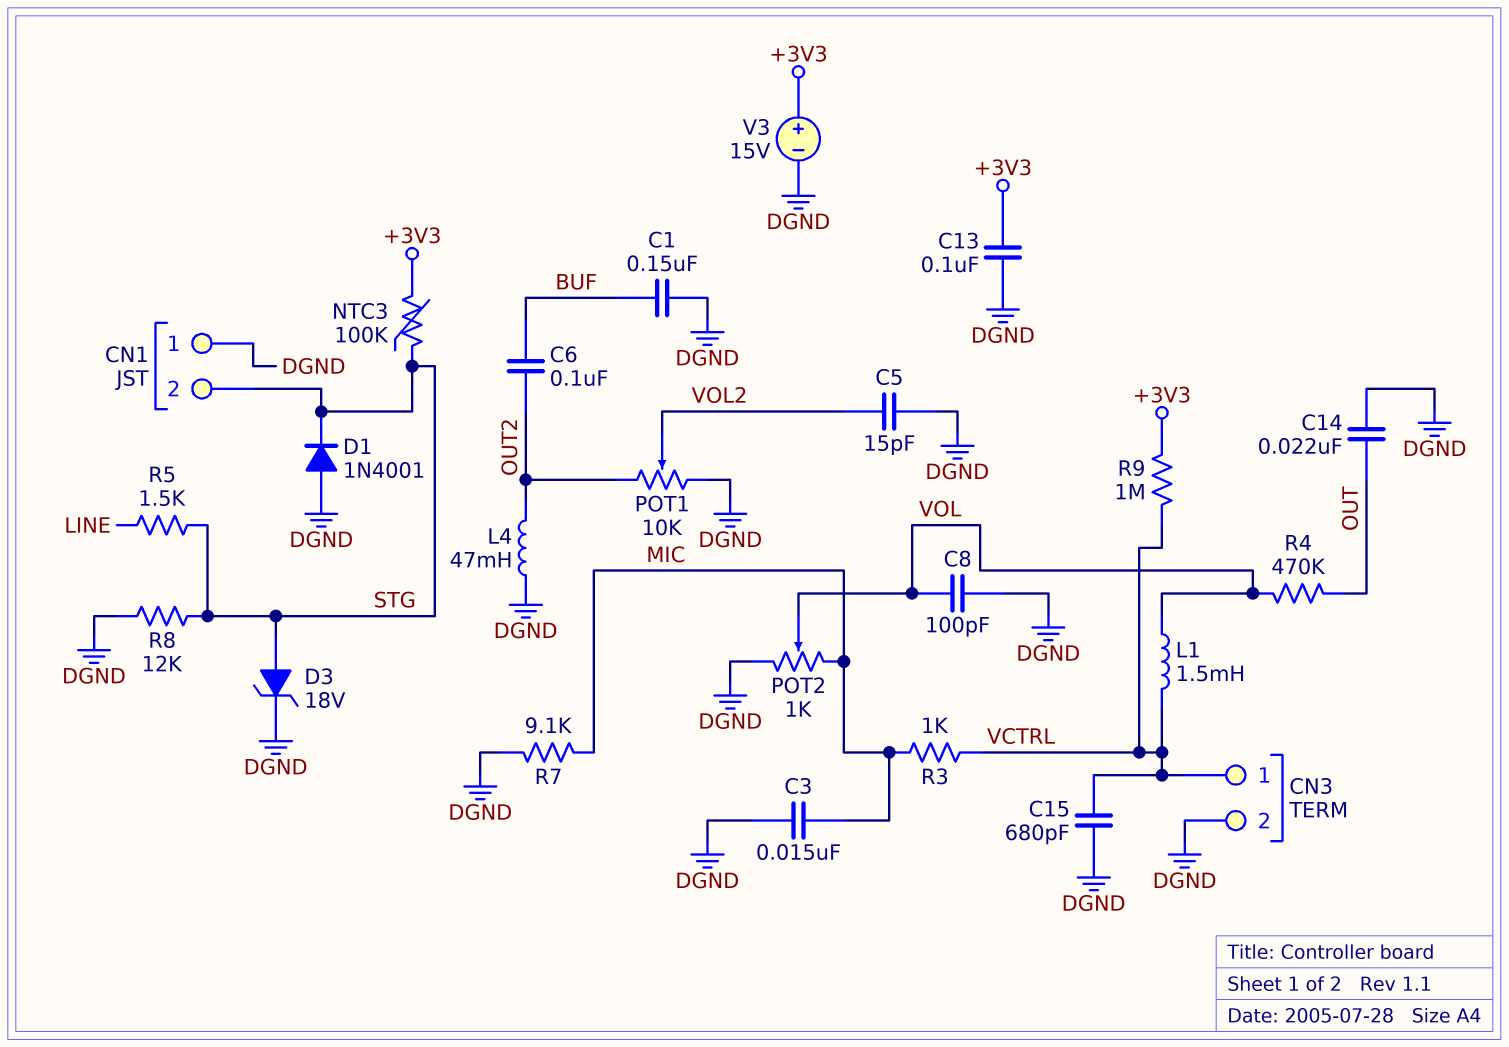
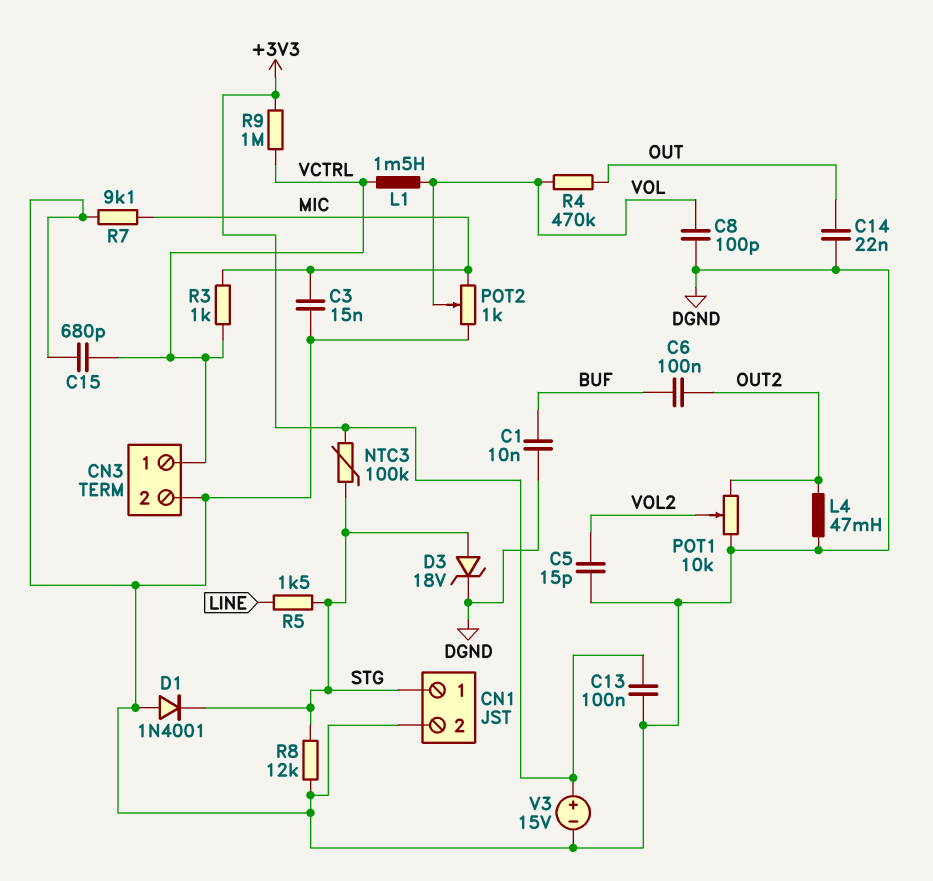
C1: 150nF (BUF, DGND) -> 10nF (BUF, DGND)
CN1 pin 1: DGND -> STG
CN1 pin 2: STG -> DGND

